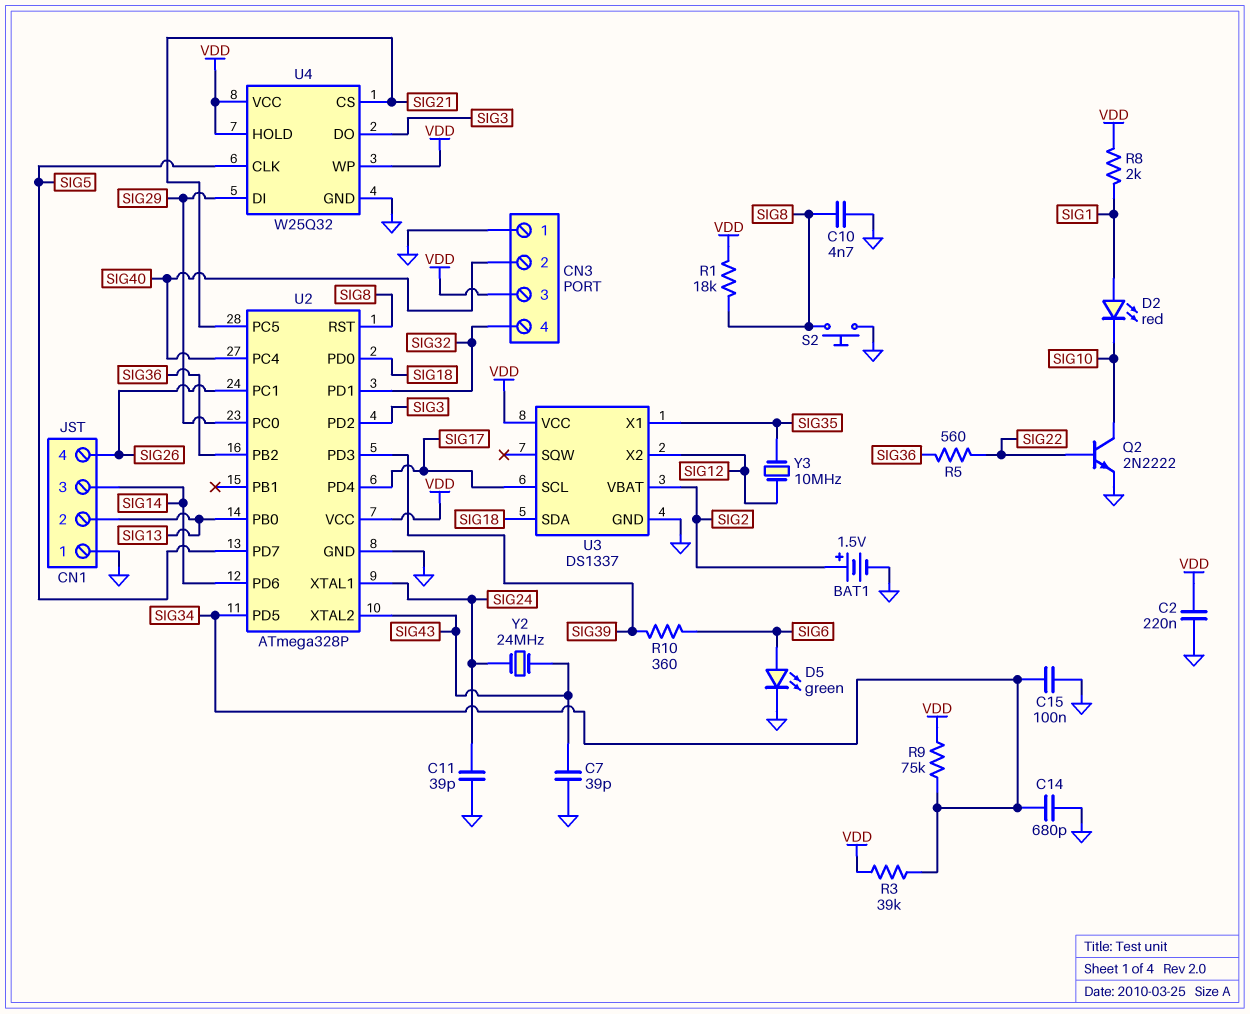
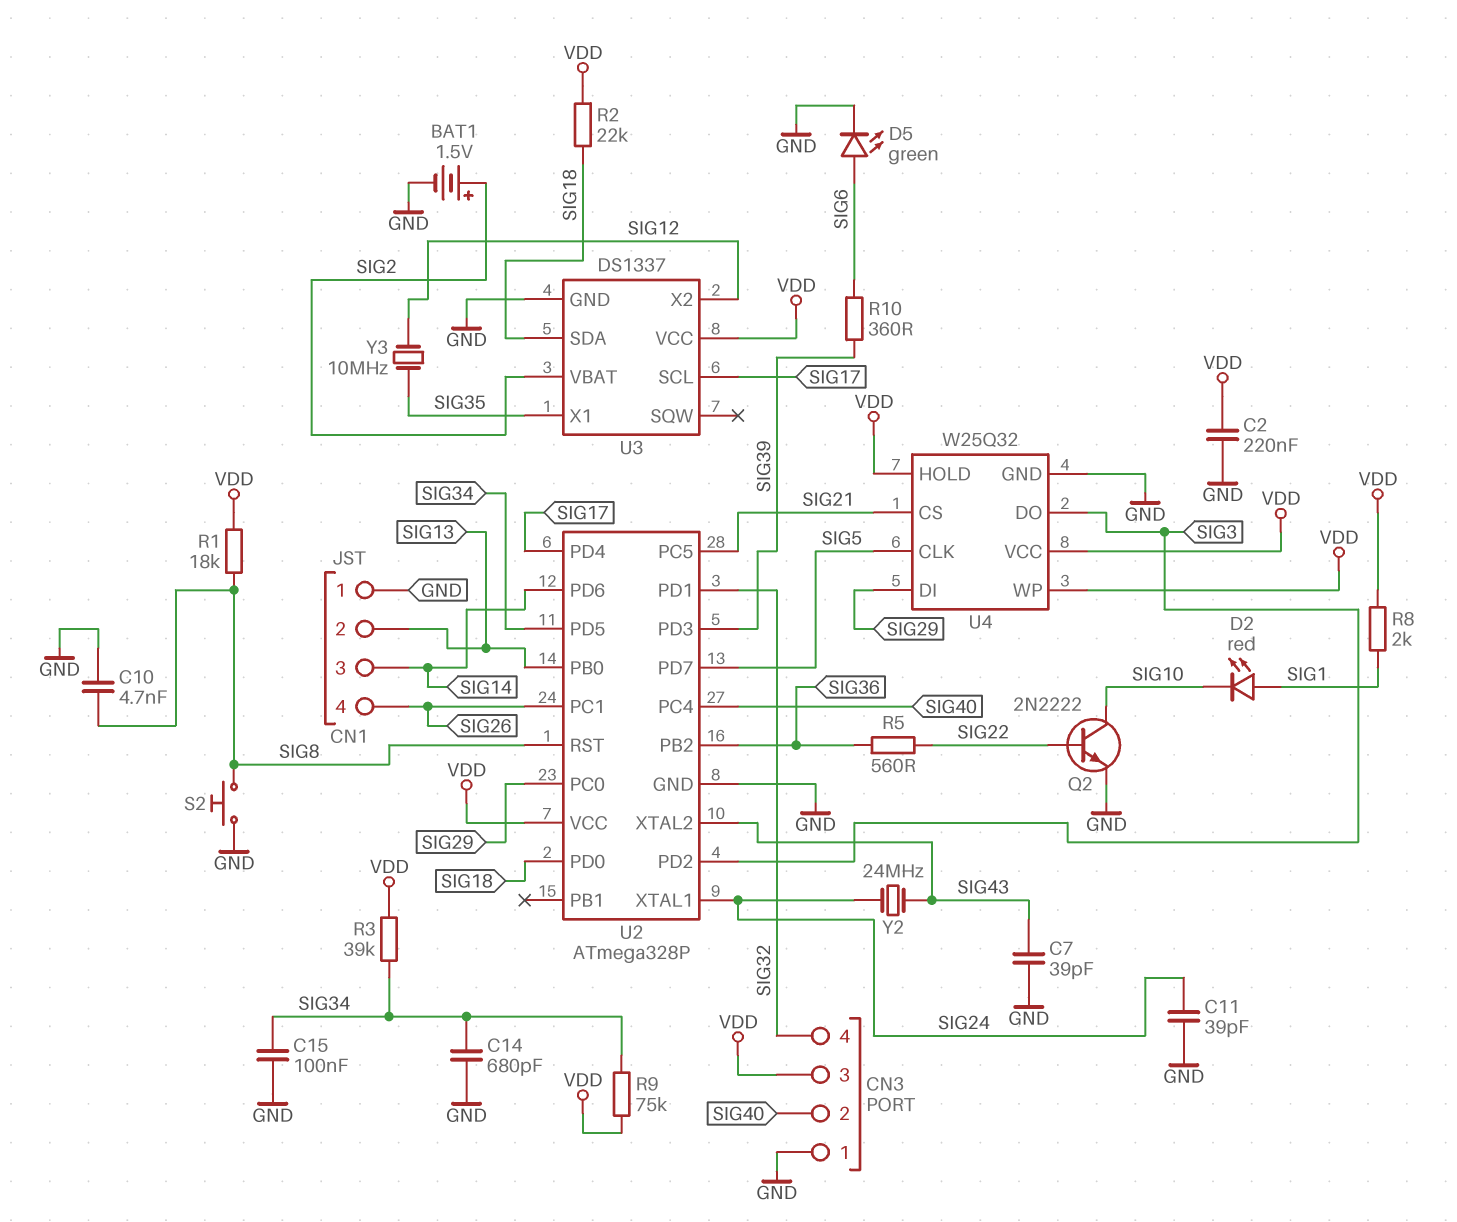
R2: none -> 22k (SIG18, VDD)

